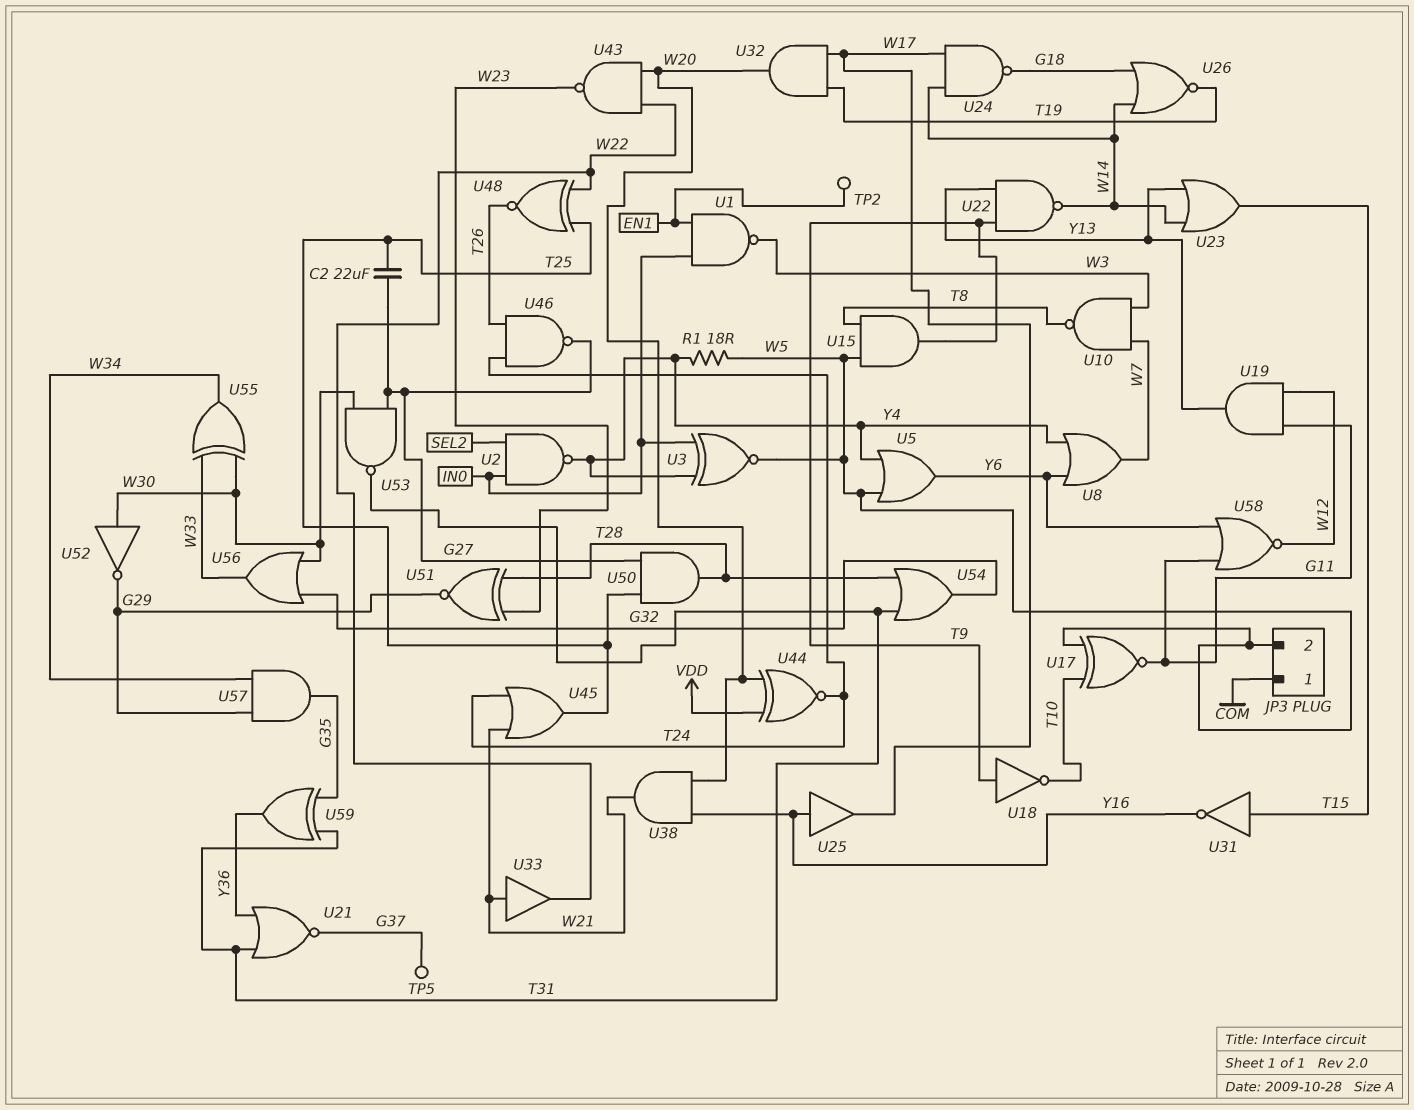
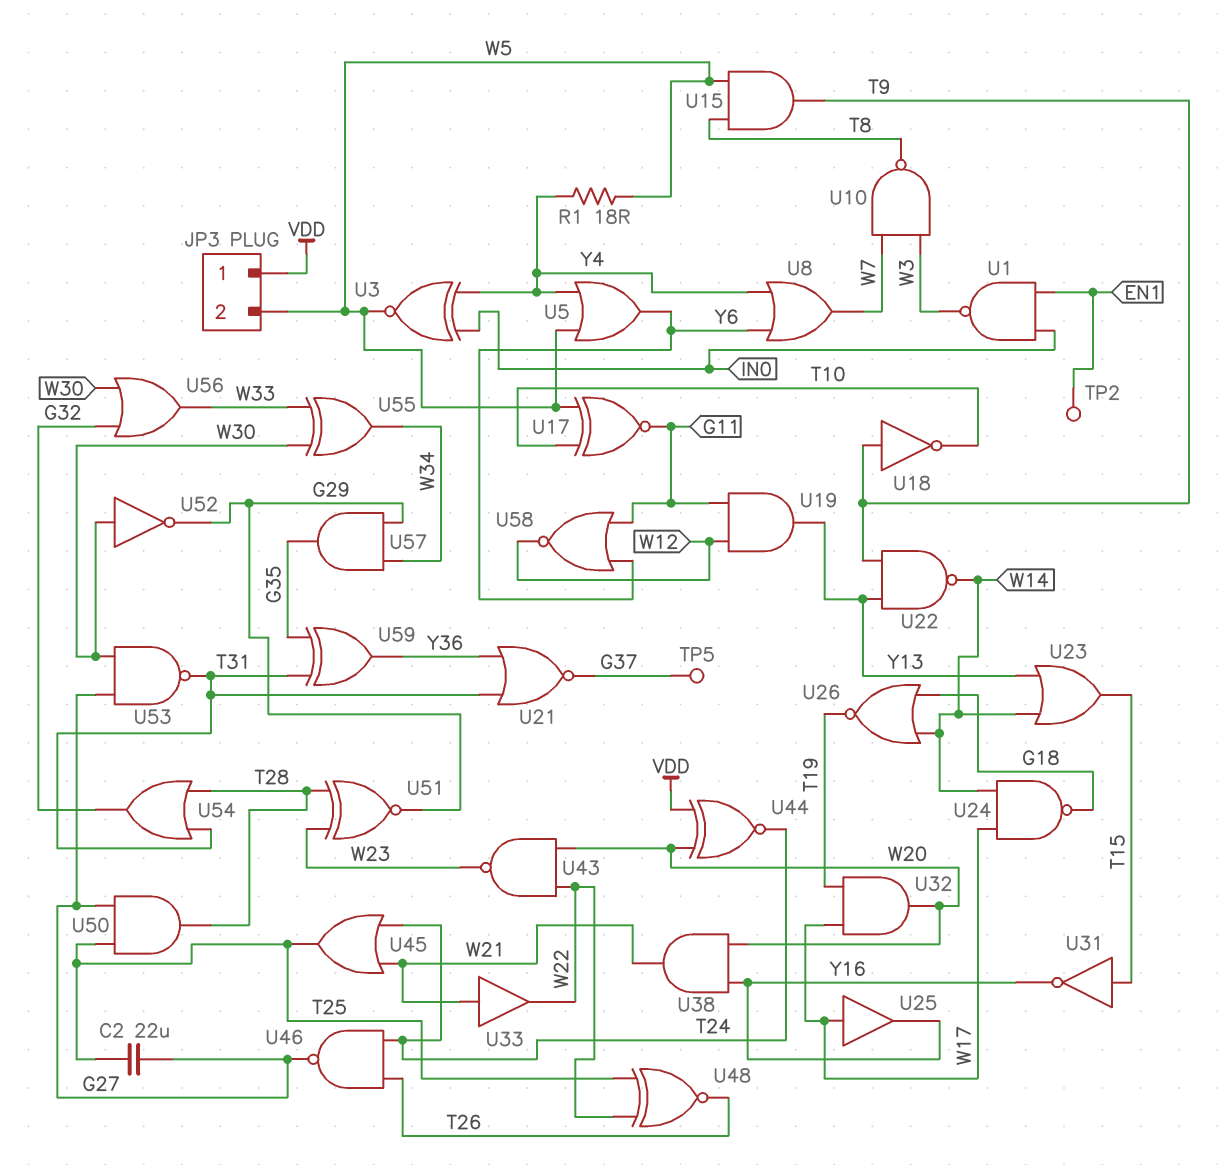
JP3 pin 1: COM -> VDD
U2: NAND (in IN0, in SEL2, out Y4) -> none
U25: buffer (in Y16, out W17) -> buffer (in W17, out Y16)

